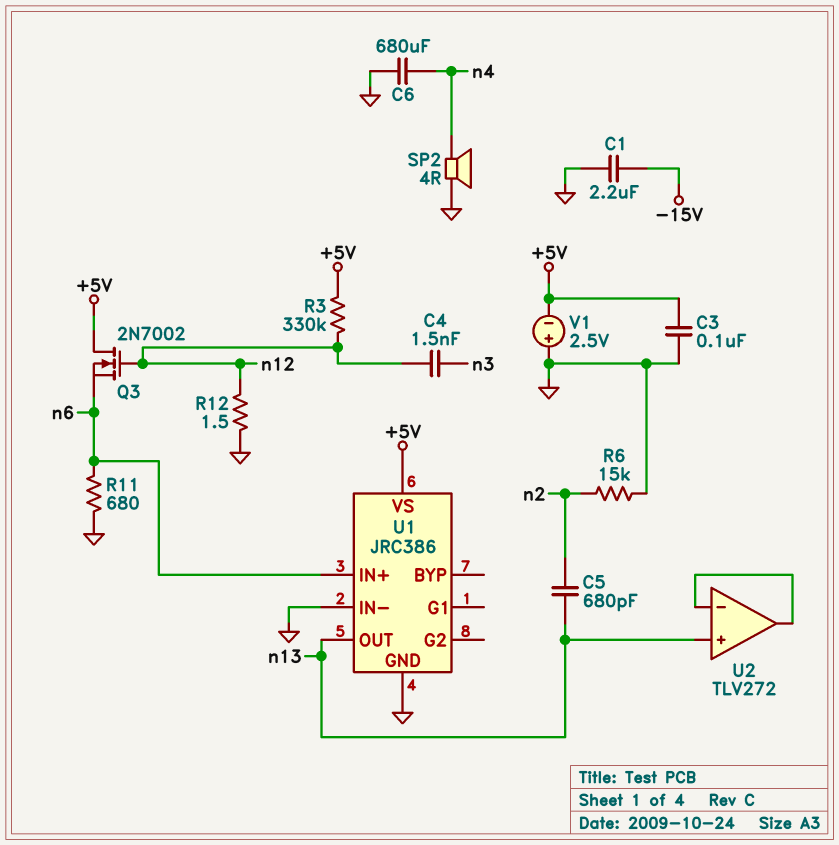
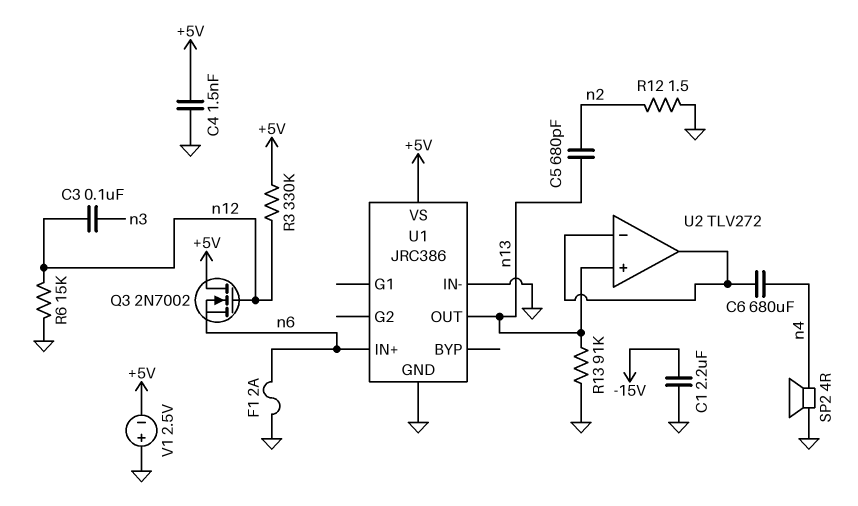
C3: 100nF (+5V, GND) -> 100nF (n3, n12)
C4: 1.5nF (n3, n12) -> 1.5nF (+5V, GND)
C6: 680uF (GND, n4) -> 680uF (U2/in-, n4)
F1: none -> 2A (GND, n6)
R6: 15k (GND, n2) -> 15k (GND, n12)
R11: 680 (GND, n6) -> none
R12: 1.5 (GND, n12) -> 1.5 (GND, n2)
R13: none -> 91k (GND, n13)

